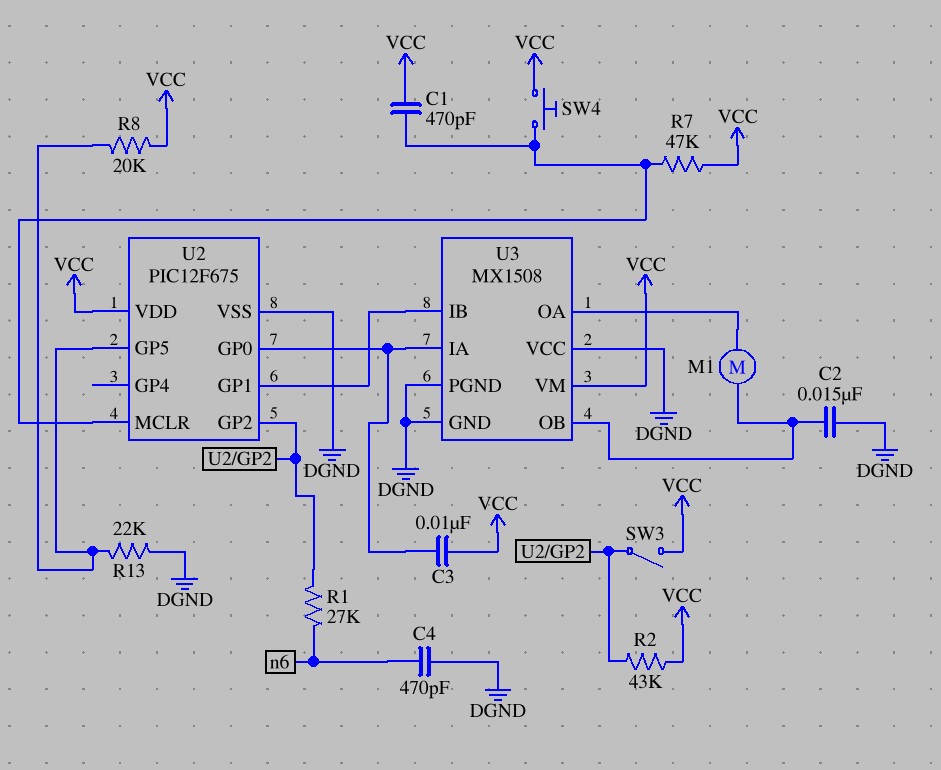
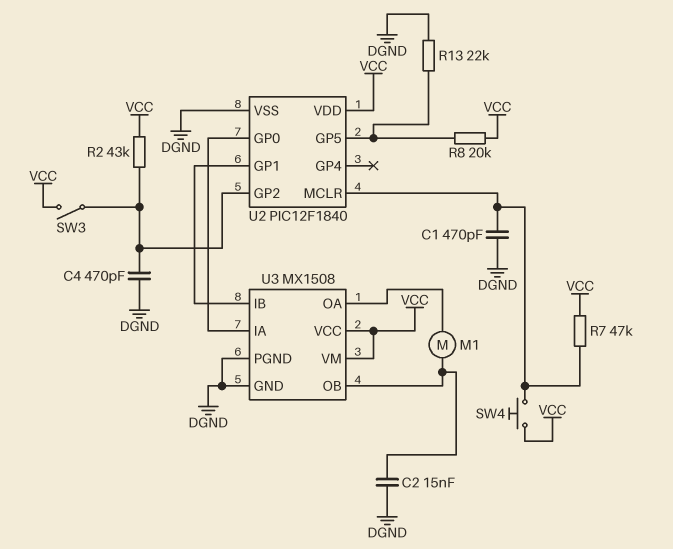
C1: 470pF (U2/MCLR, VCC) -> 470pF (DGND, U2/MCLR)
C3: 10nF (U2/GP0, VCC) -> none
C4: 470pF (DGND, n6) -> 470pF (DGND, U2/GP2)
R1: 27k (U2/GP2, n6) -> none
U2: PIC12F675 -> PIC12F1840
U3 pin VCC: DGND -> VCC

